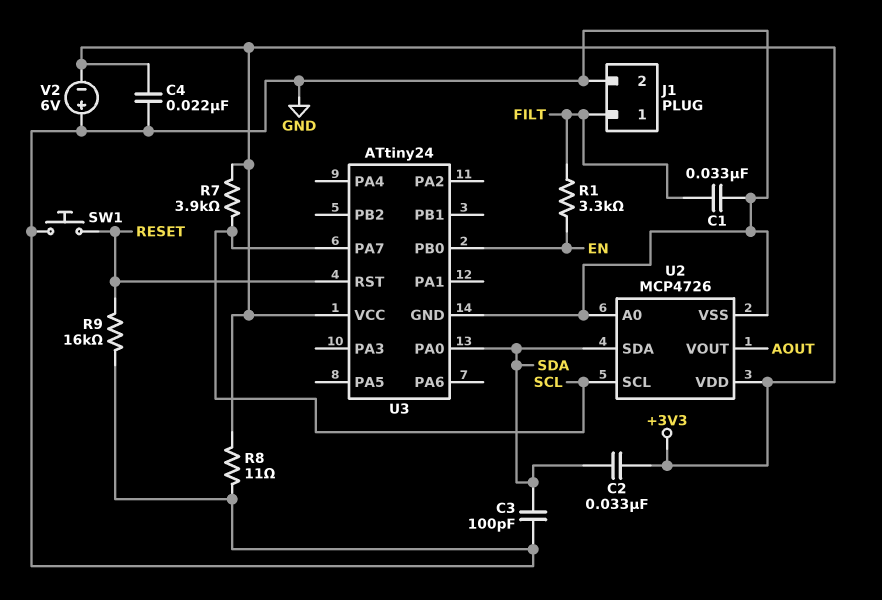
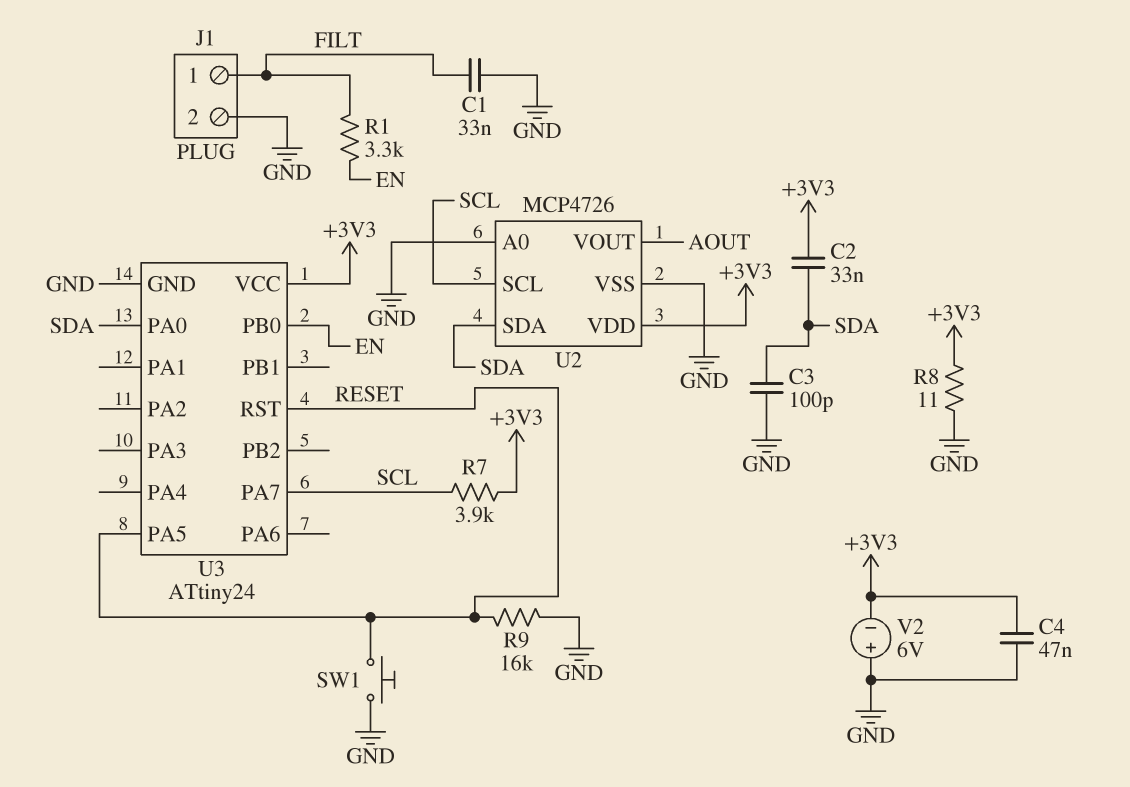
C4: 22nF (+3V3, GND) -> 47nF (+3V3, GND)
U3 pin PA5: none -> RESET

